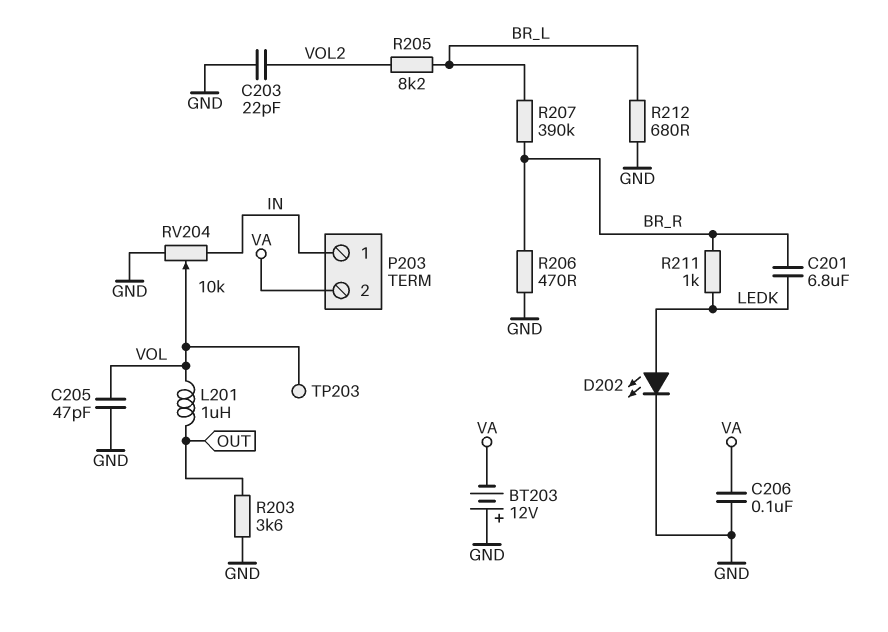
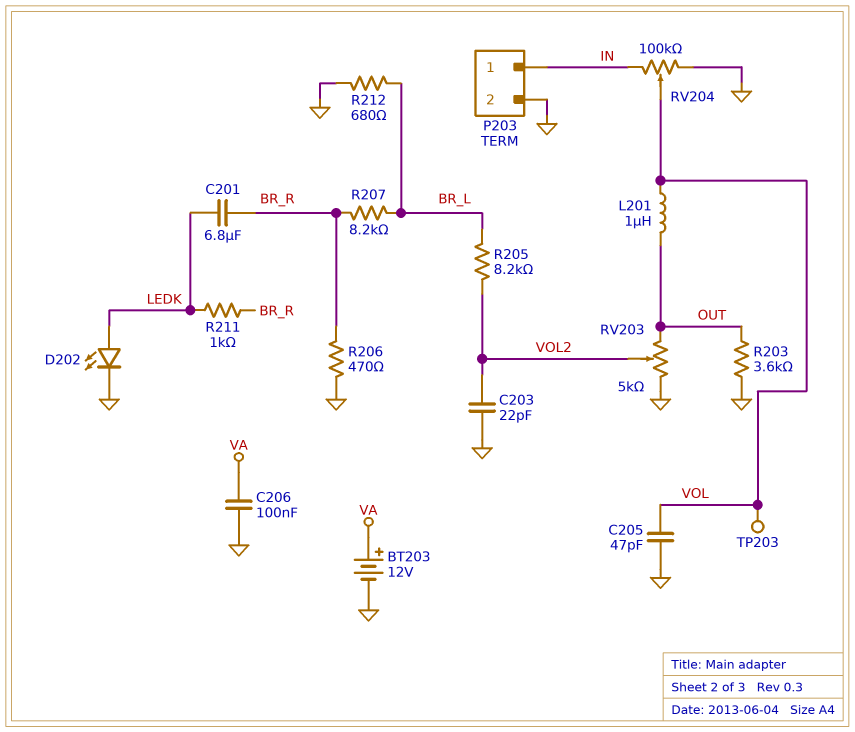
BT203: 12V (plus GND, minus VA) -> 12V (plus VA, minus GND)
P203 pin 2: VA -> GND
R207: 390k (BR_L, BR_R) -> 8.2k (BR_L, BR_R)
RV203: none -> 5k (GND, OUT, wiper VOL2)
RV204: 10k (GND, IN, wiper VOL) -> 100k (GND, IN, wiper VOL)

